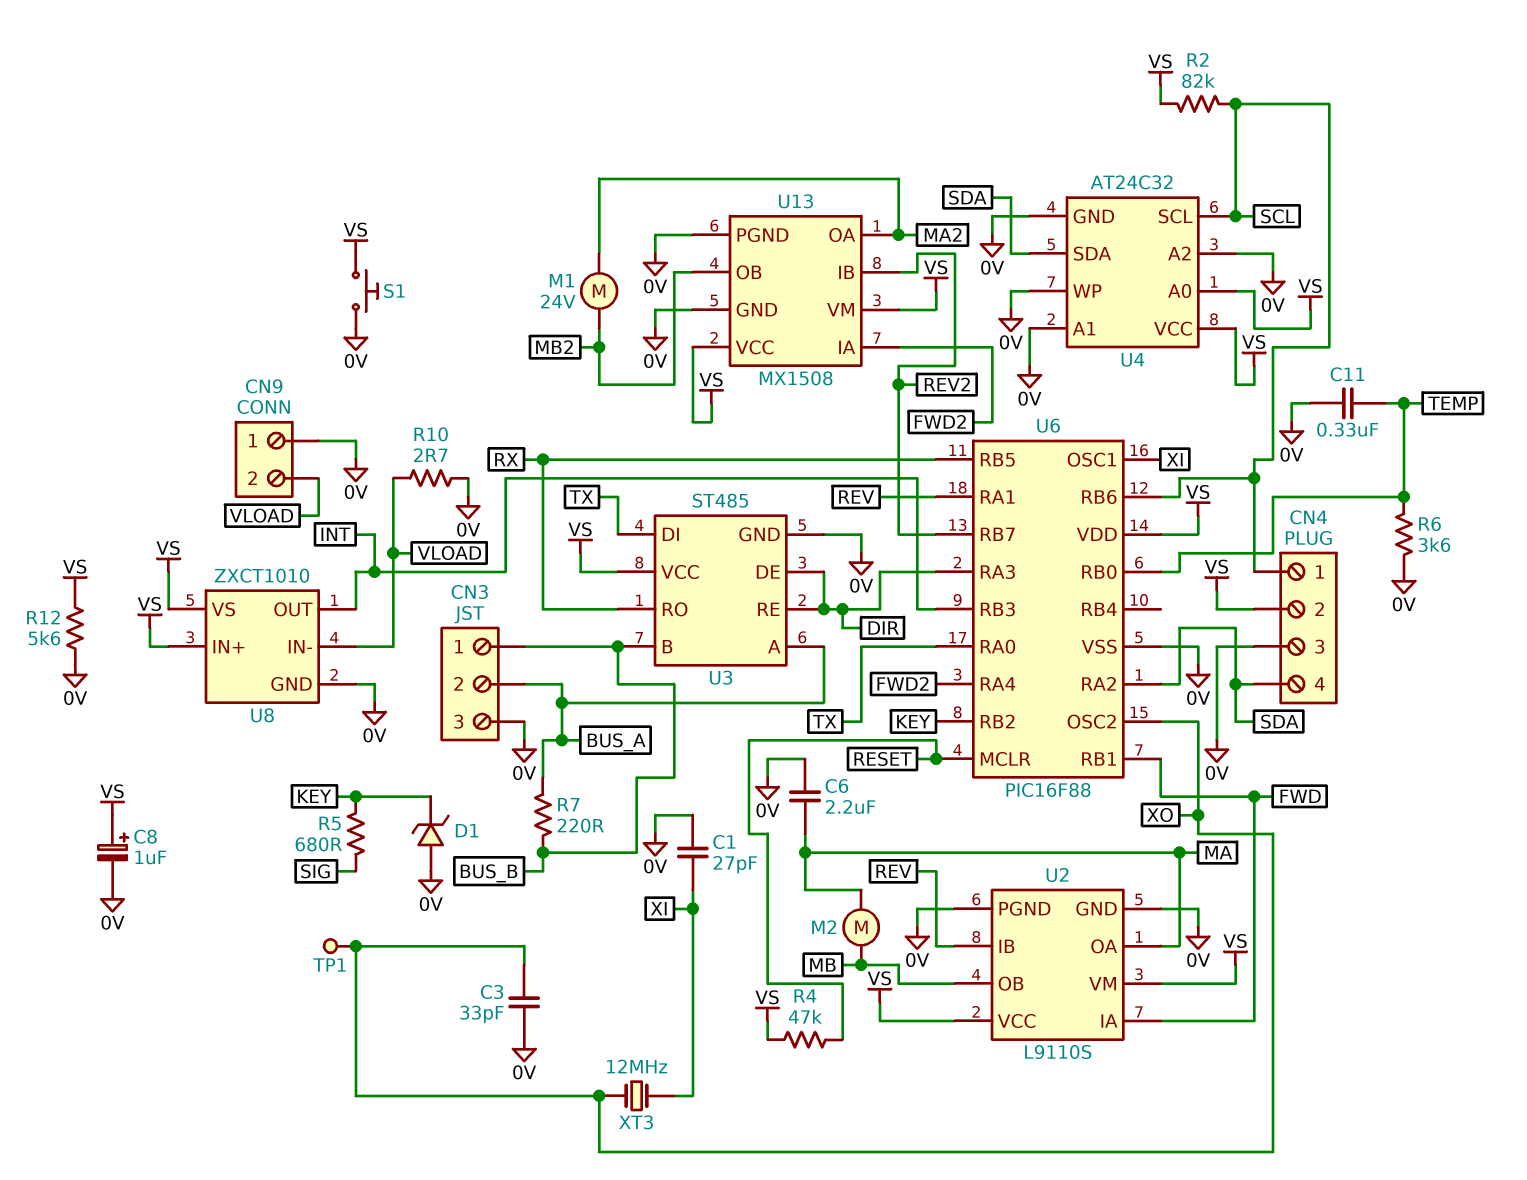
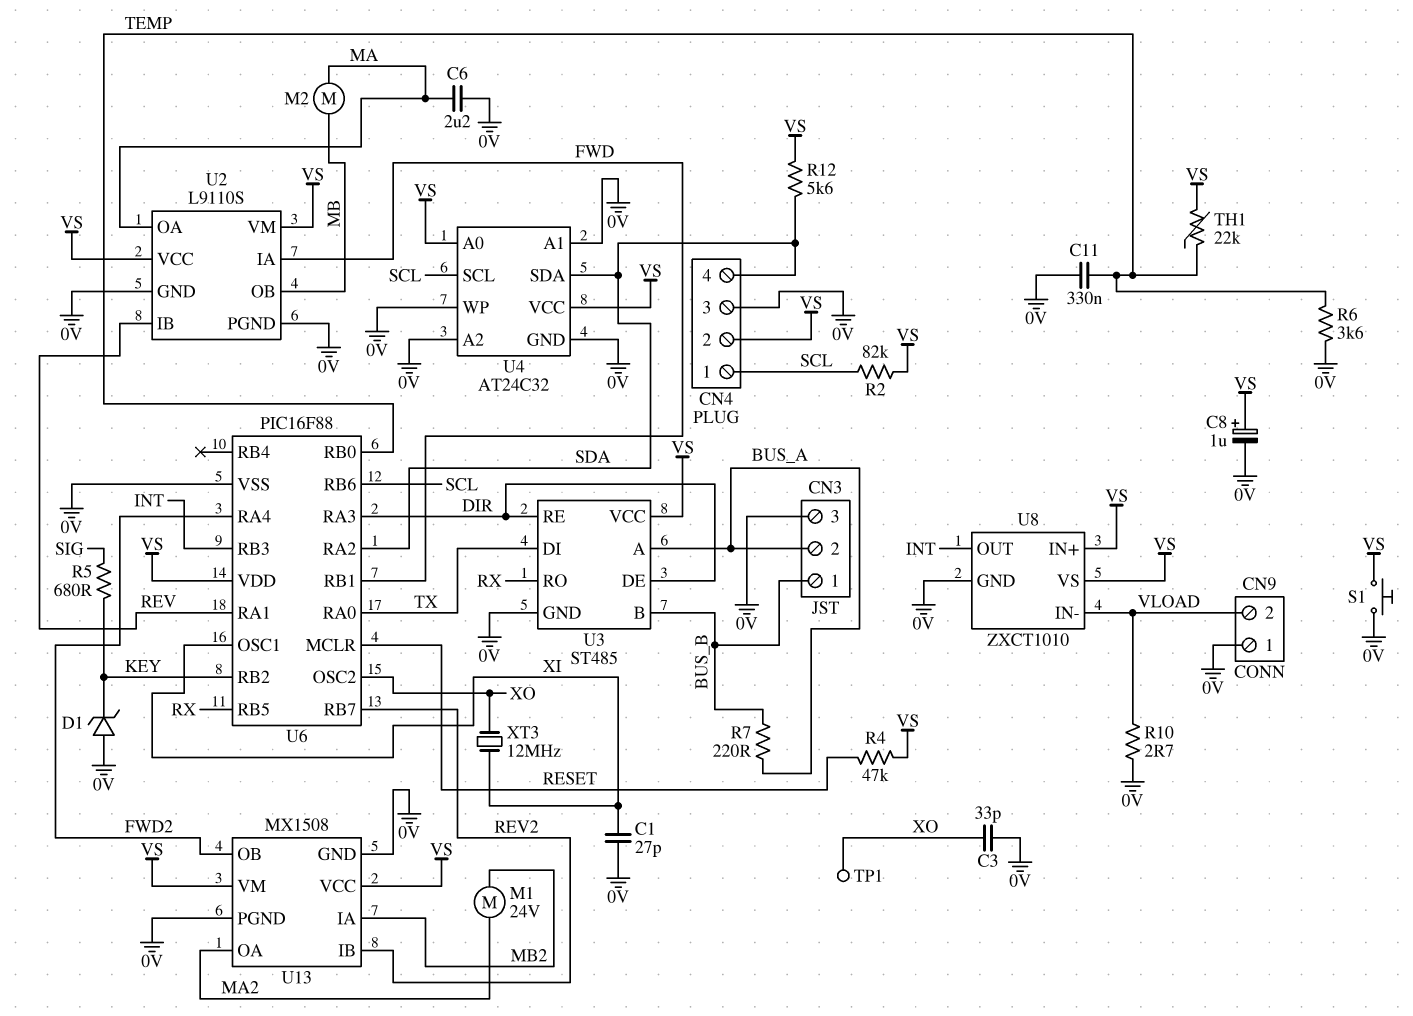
R12: 5.6k (0V, VS) -> 5.6k (SDA, VS)
TH1: none -> 22k (TEMP, VS)
U13 pin IA: FWD2 -> MB2
U13 pin OB: MB2 -> FWD2

